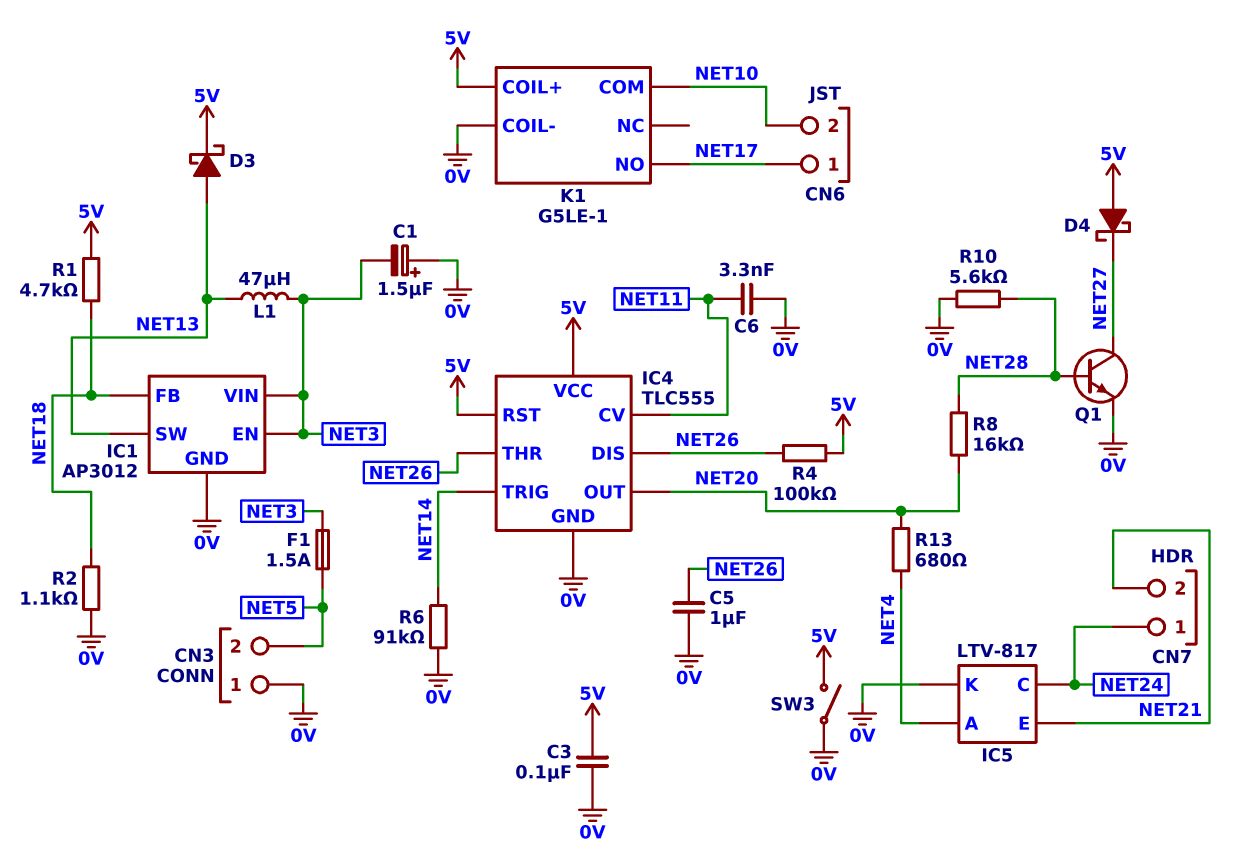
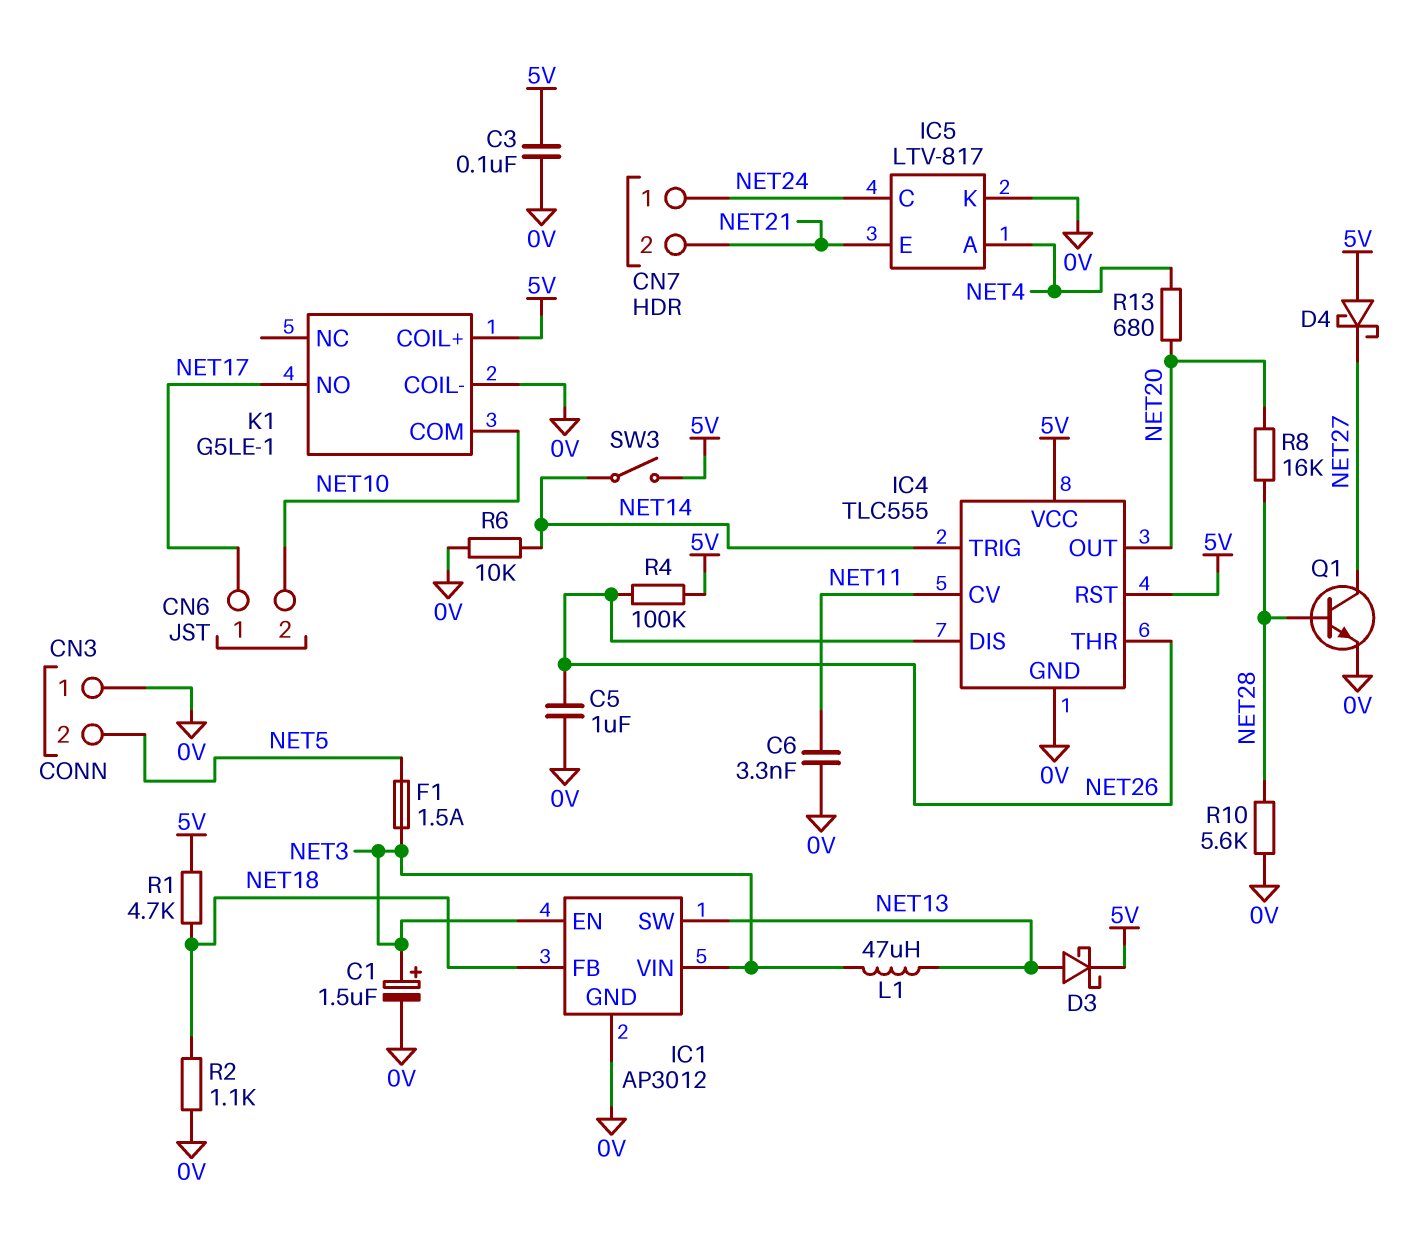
C1: 1.5uF (plus 0V, minus NET3) -> 1.5uF (plus NET3, minus 0V)
R6: 91k (0V, NET14) -> 10k (0V, NET14)
SW3: switch (0V, 5V) -> switch (5V, NET14)

